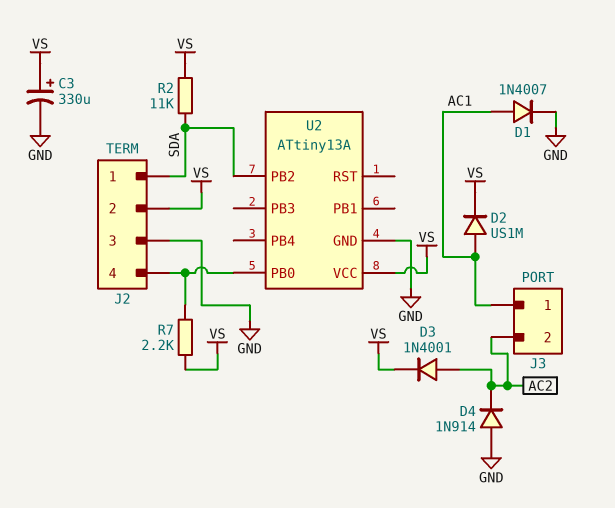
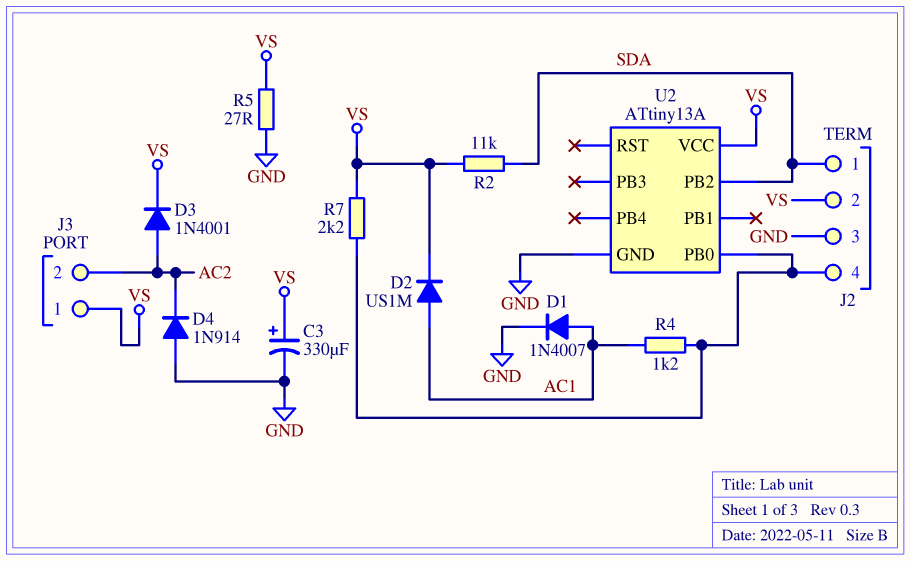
J3 pin 1: AC1 -> VS
R4: none -> 1.2k (AC1, J2/4)
R5: none -> 27 (GND, VS)

